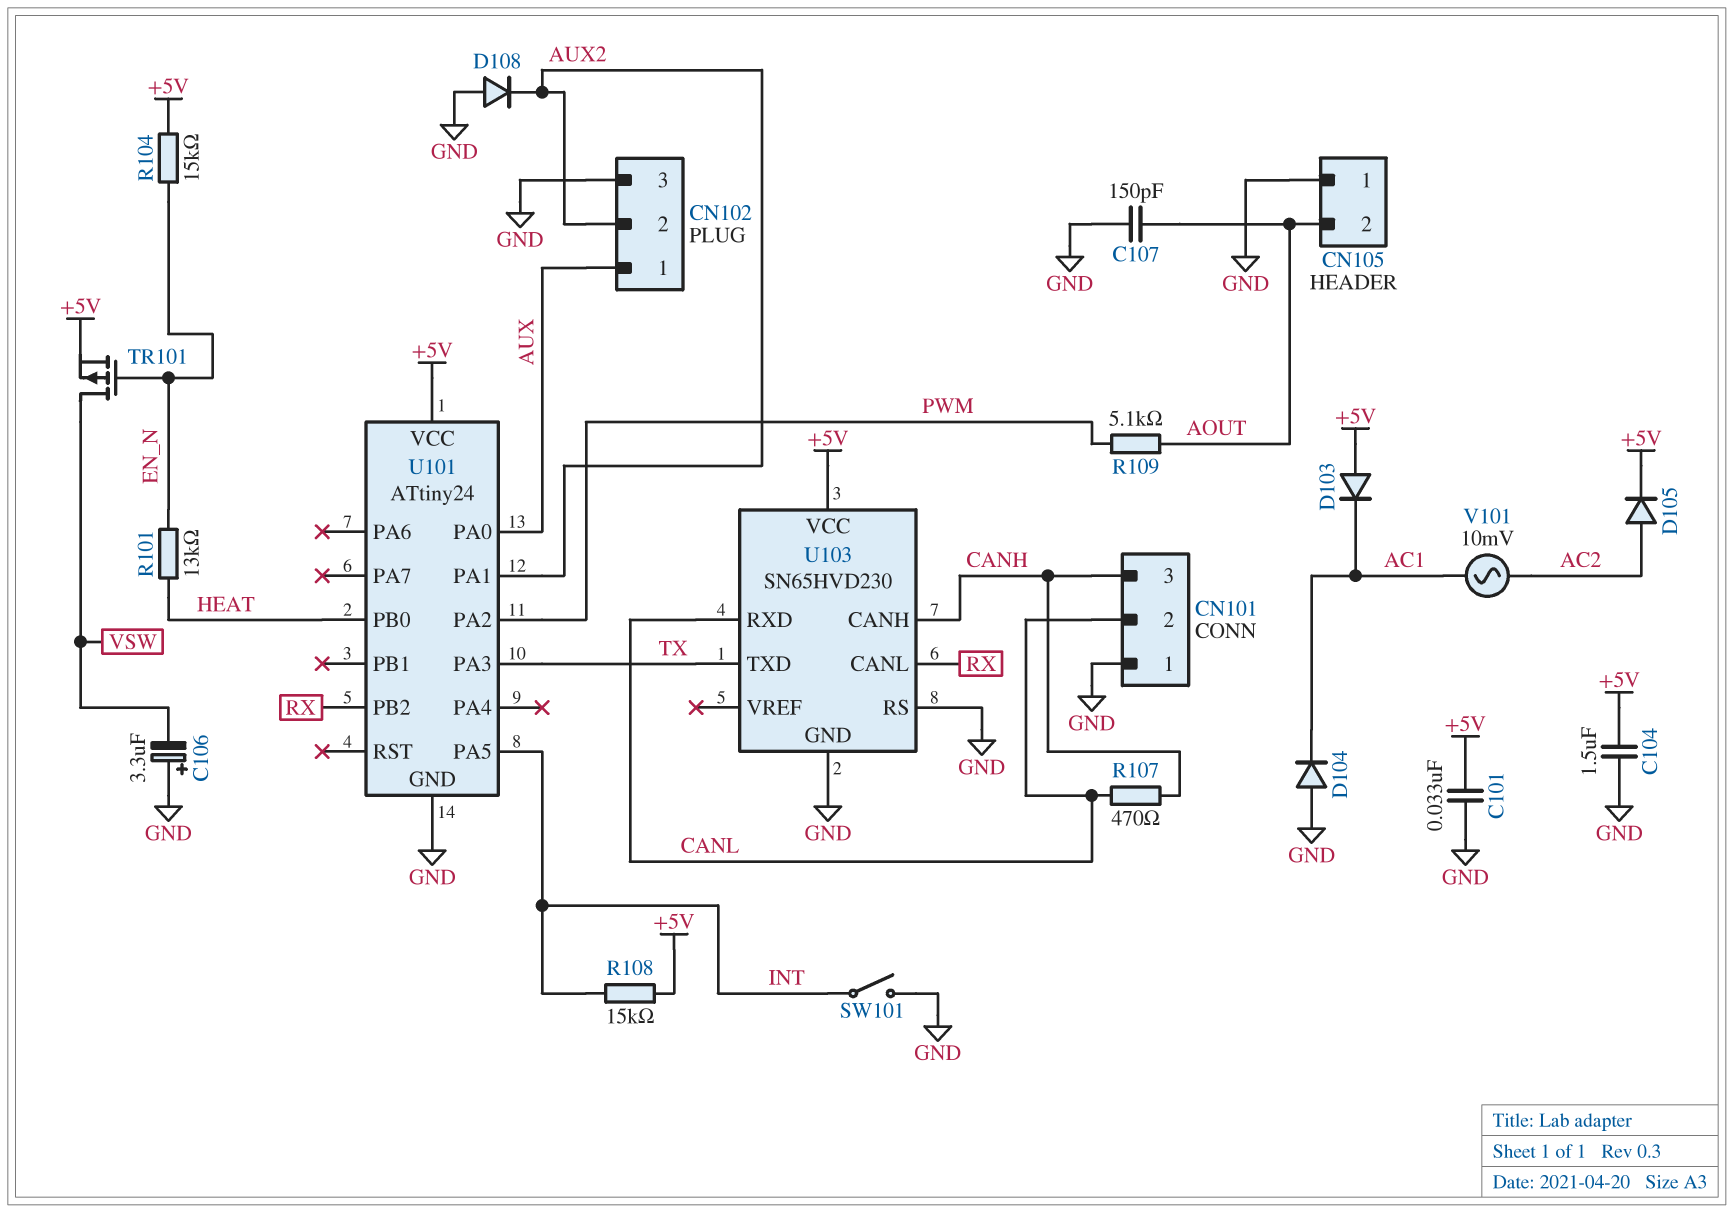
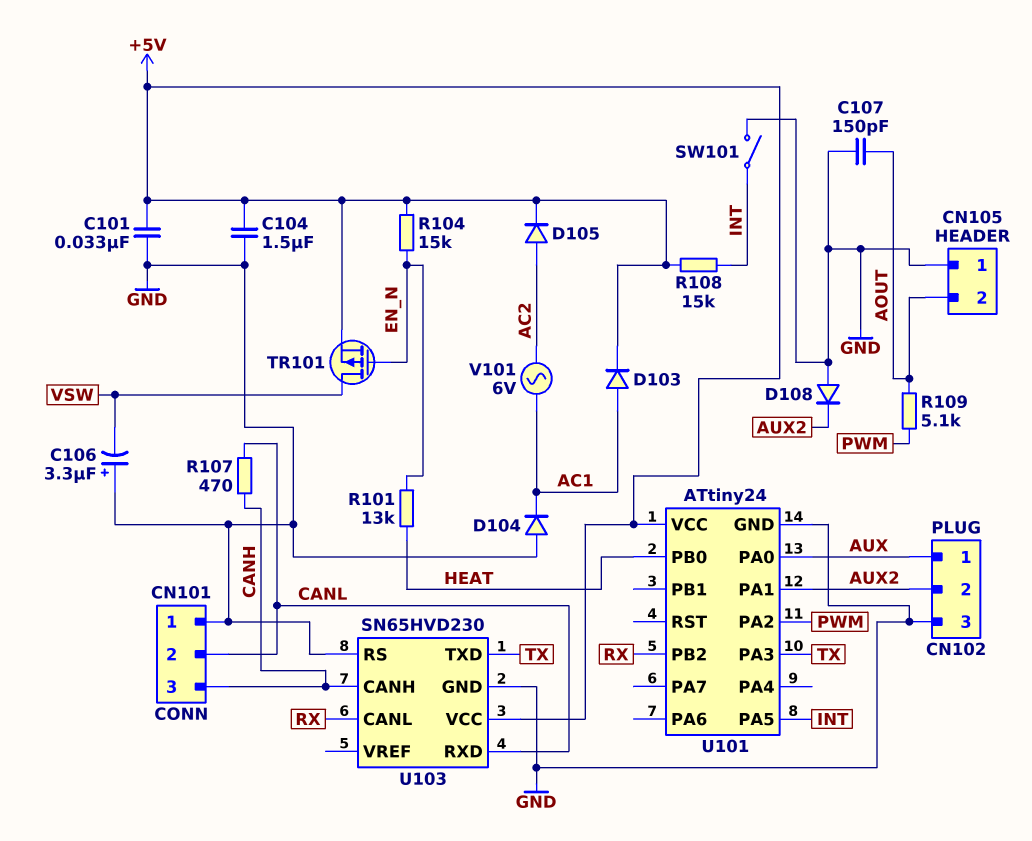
D103: diode (A +5V, K AC1) -> diode (A AC1, K +5V)
V101: AC 10mV (AC1, AC2) -> AC 6V (AC1, AC2)

